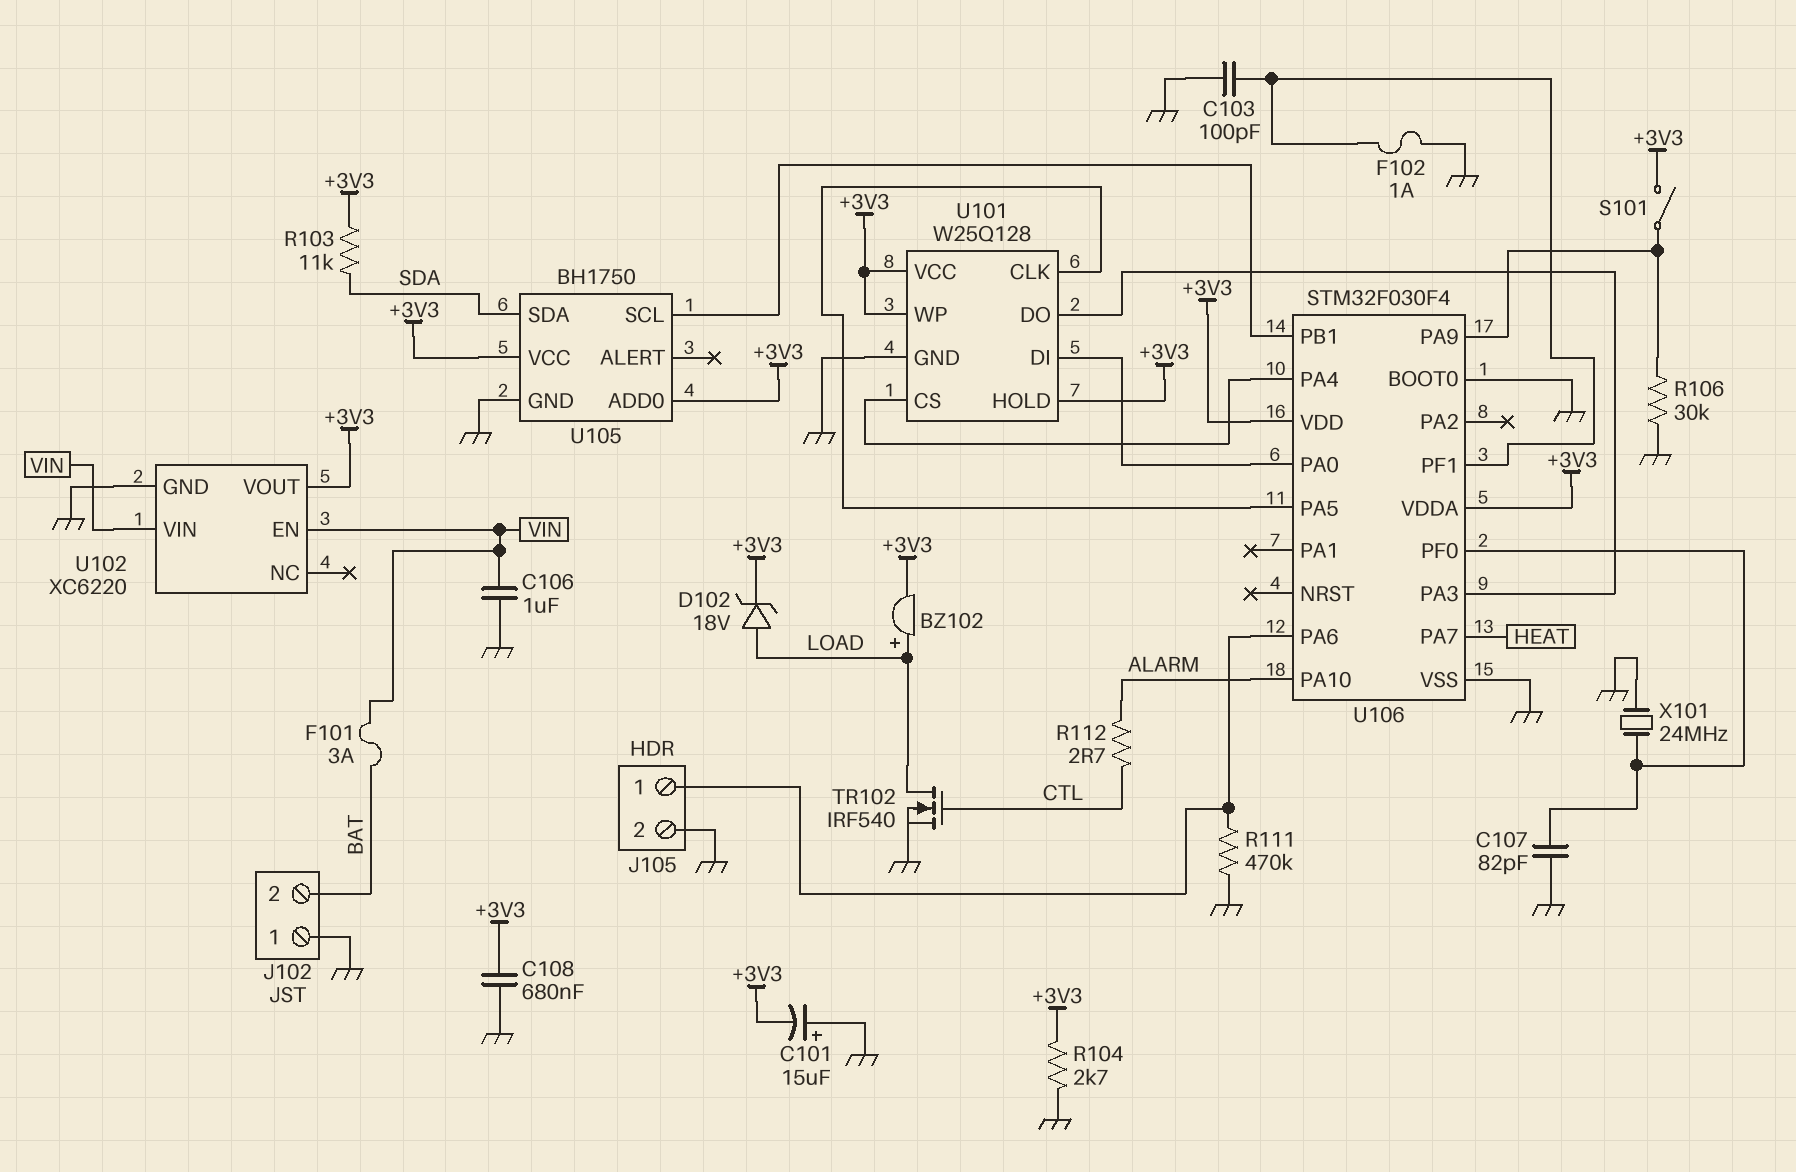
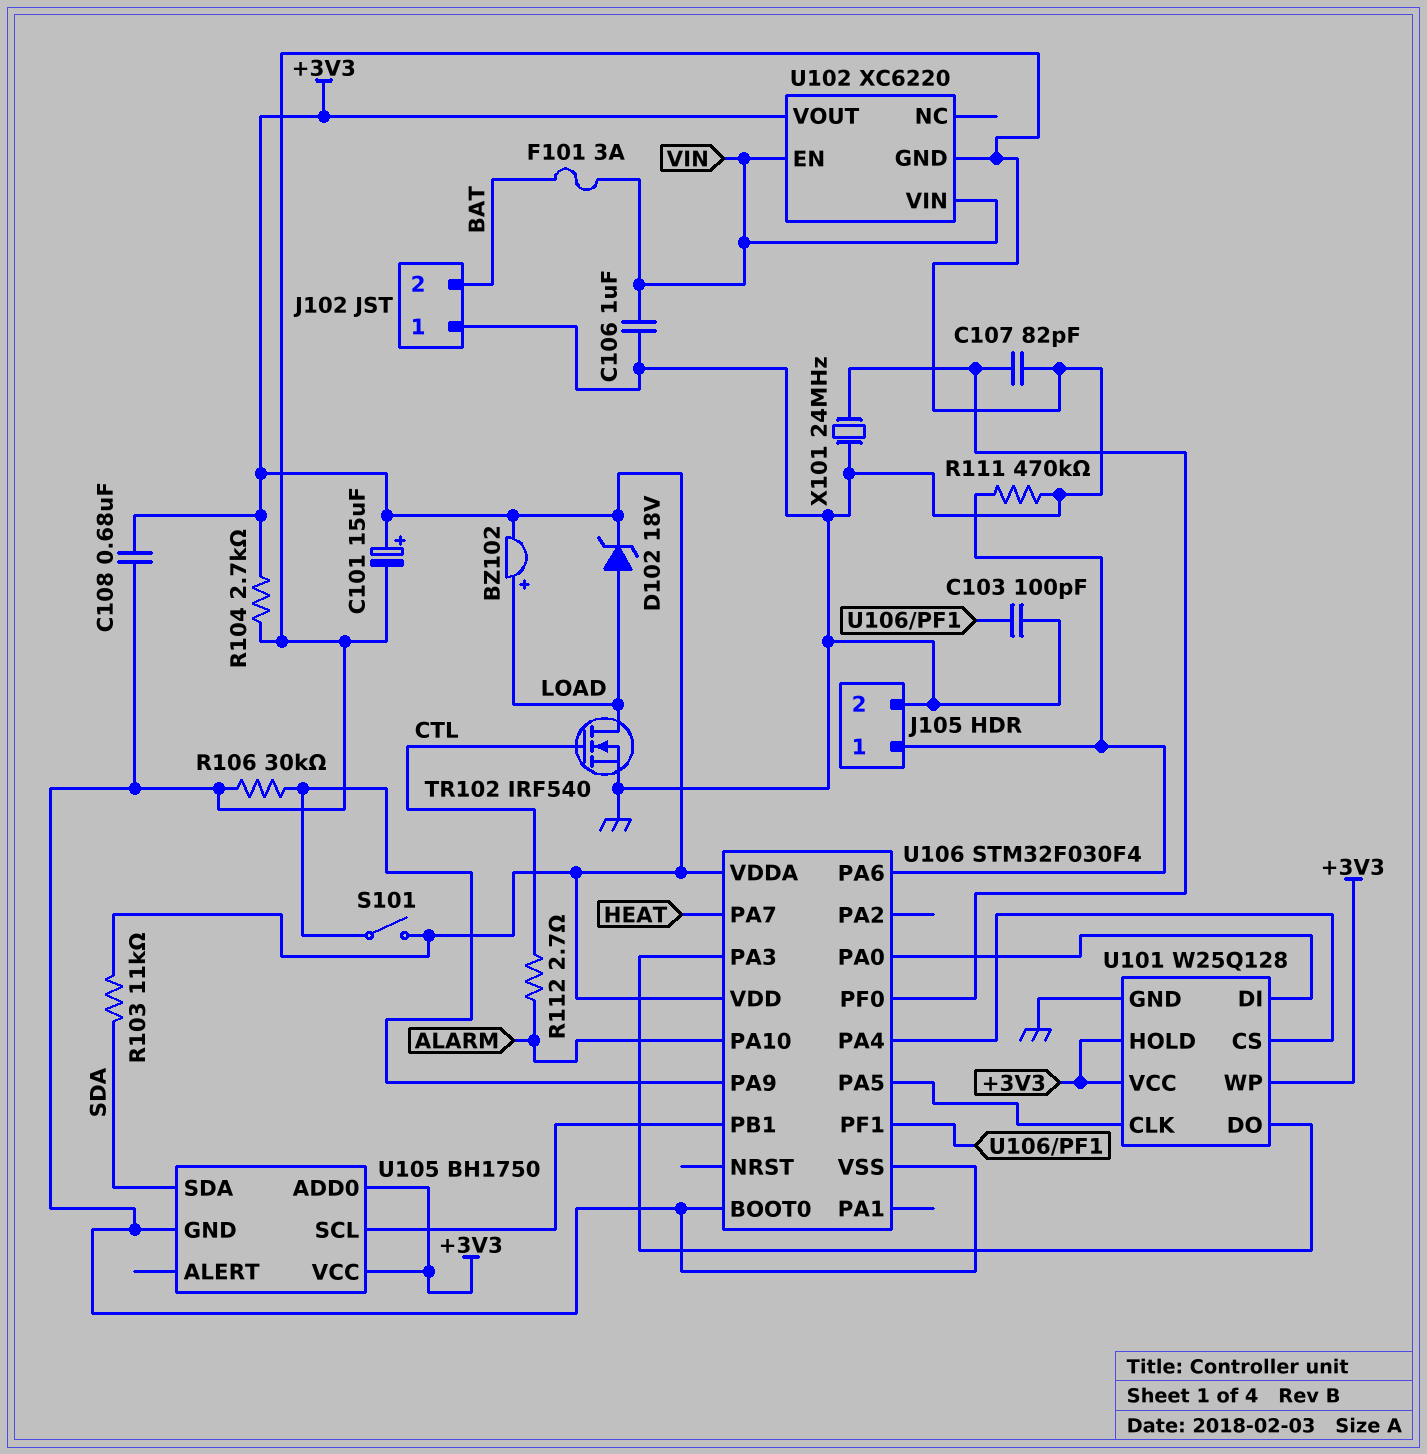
C101: 15uF (plus GND, minus +3V3) -> 15uF (plus +3V3, minus GND)
F102: 1A (GND, U106/PF1) -> none

